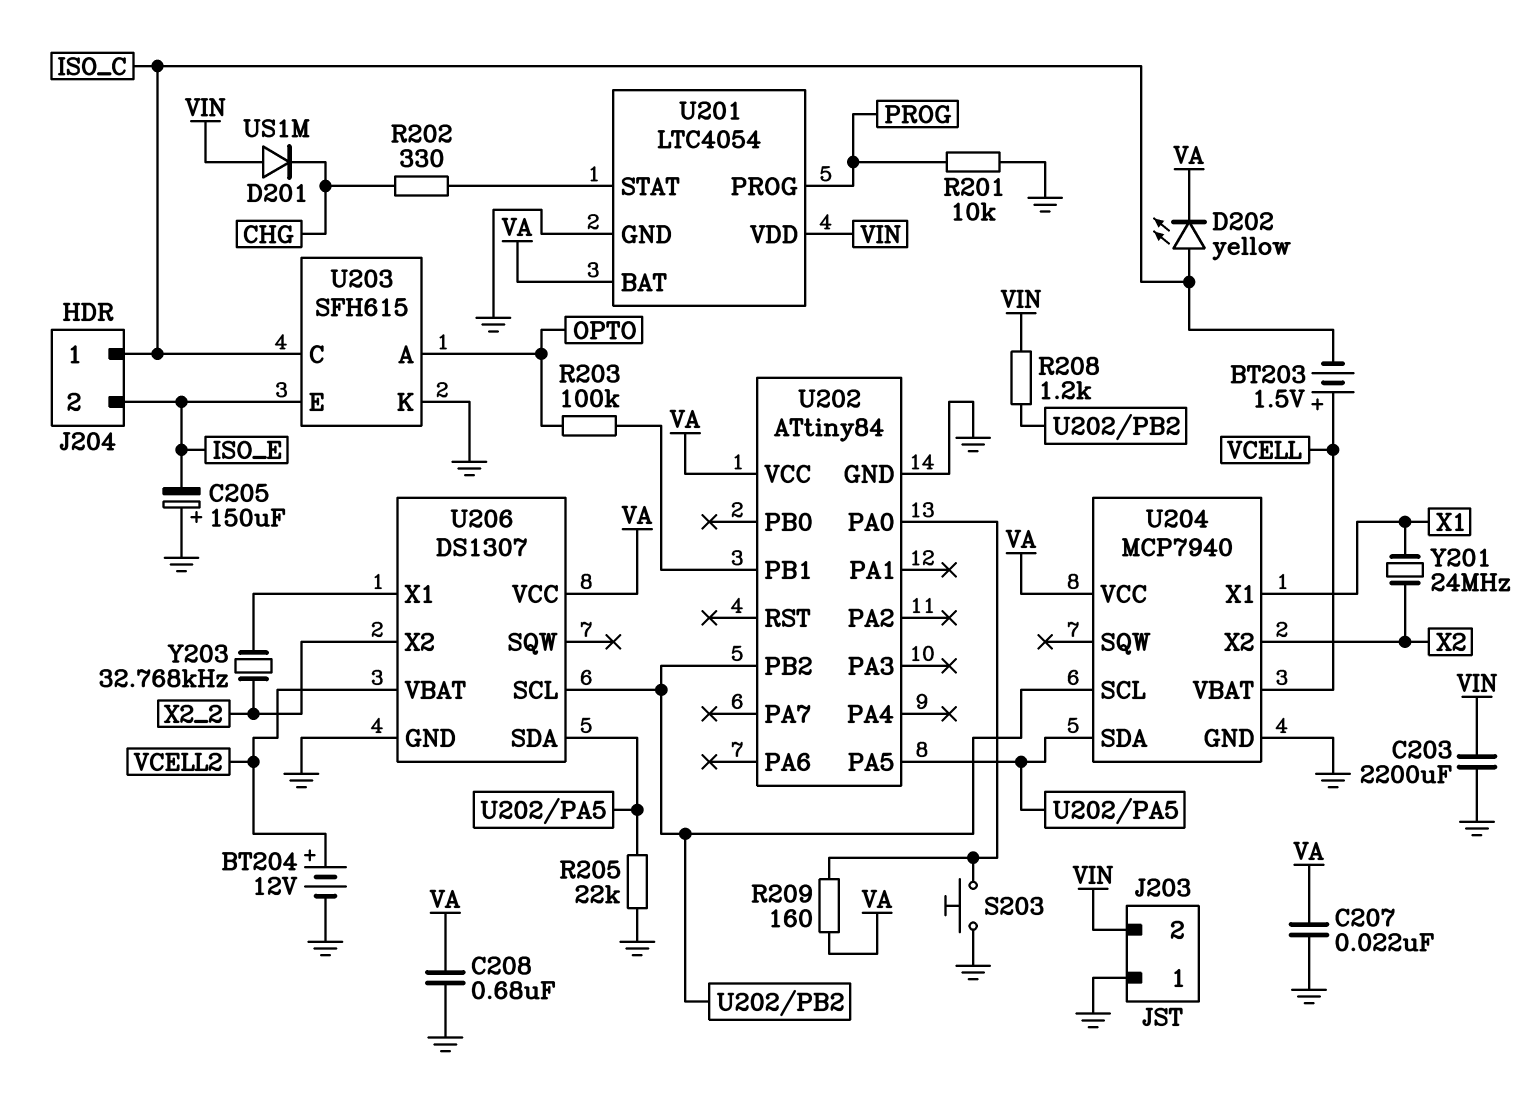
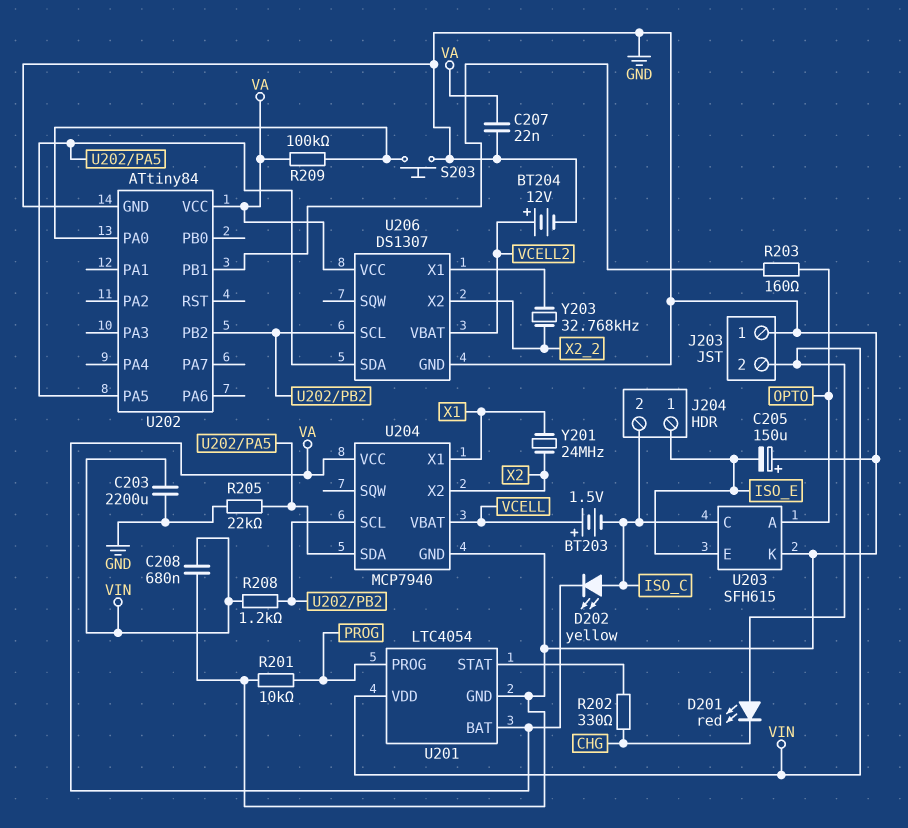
C208: 680nF (GND, VA) -> 680nF (GND, VIN)
D201: diode US1M (A VIN, K CHG) -> LED red (A VIN, K CHG)
J204 pin 1: ISO_C -> ISO_E
J204 pin 2: ISO_E -> ISO_C
R203: 100k (OPTO, U202/PB1) -> 160 (OPTO, U202/PB1)
R209: 160 (U202/PA0, VA) -> 100k (U202/PA0, VA)

